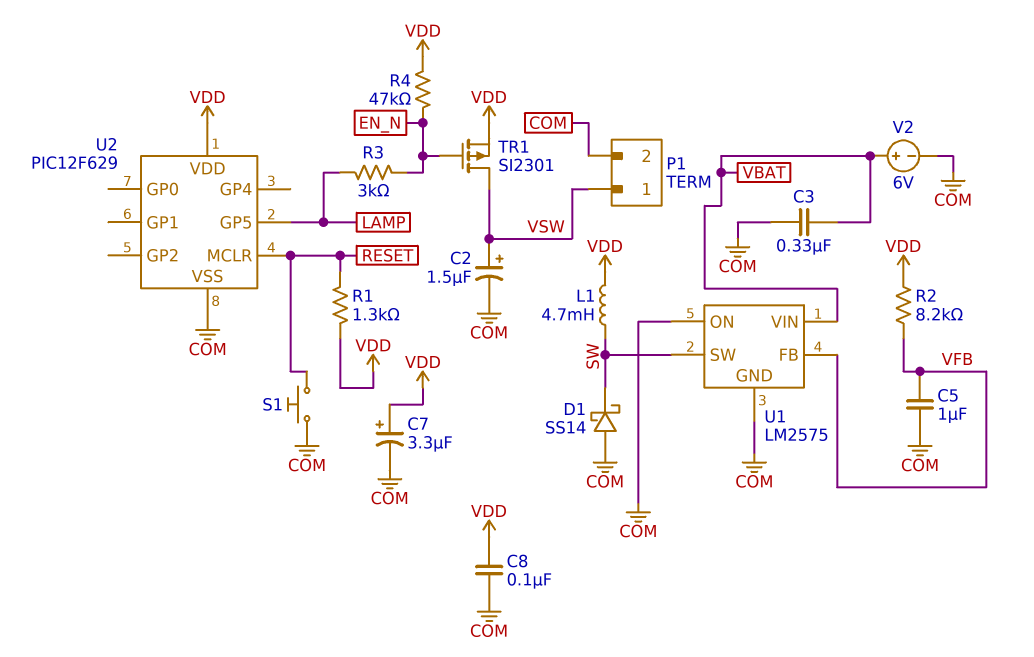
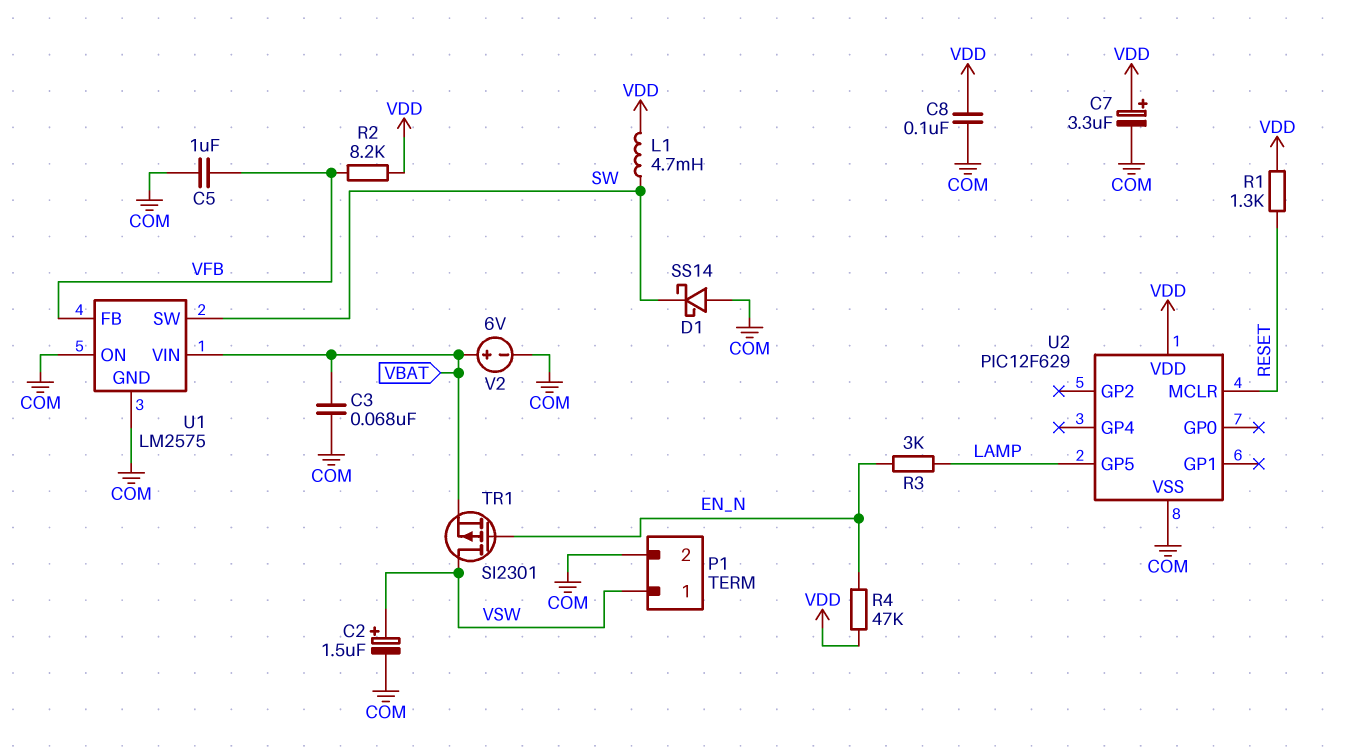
C3: 330nF (COM, VBAT) -> 68nF (COM, VBAT)
S1: button (COM, RESET) -> none
TR1: PMOS SI2301 (G EN_N, D VSW, S VDD) -> PMOS SI2301 (G EN_N, D VSW, S VBAT)

